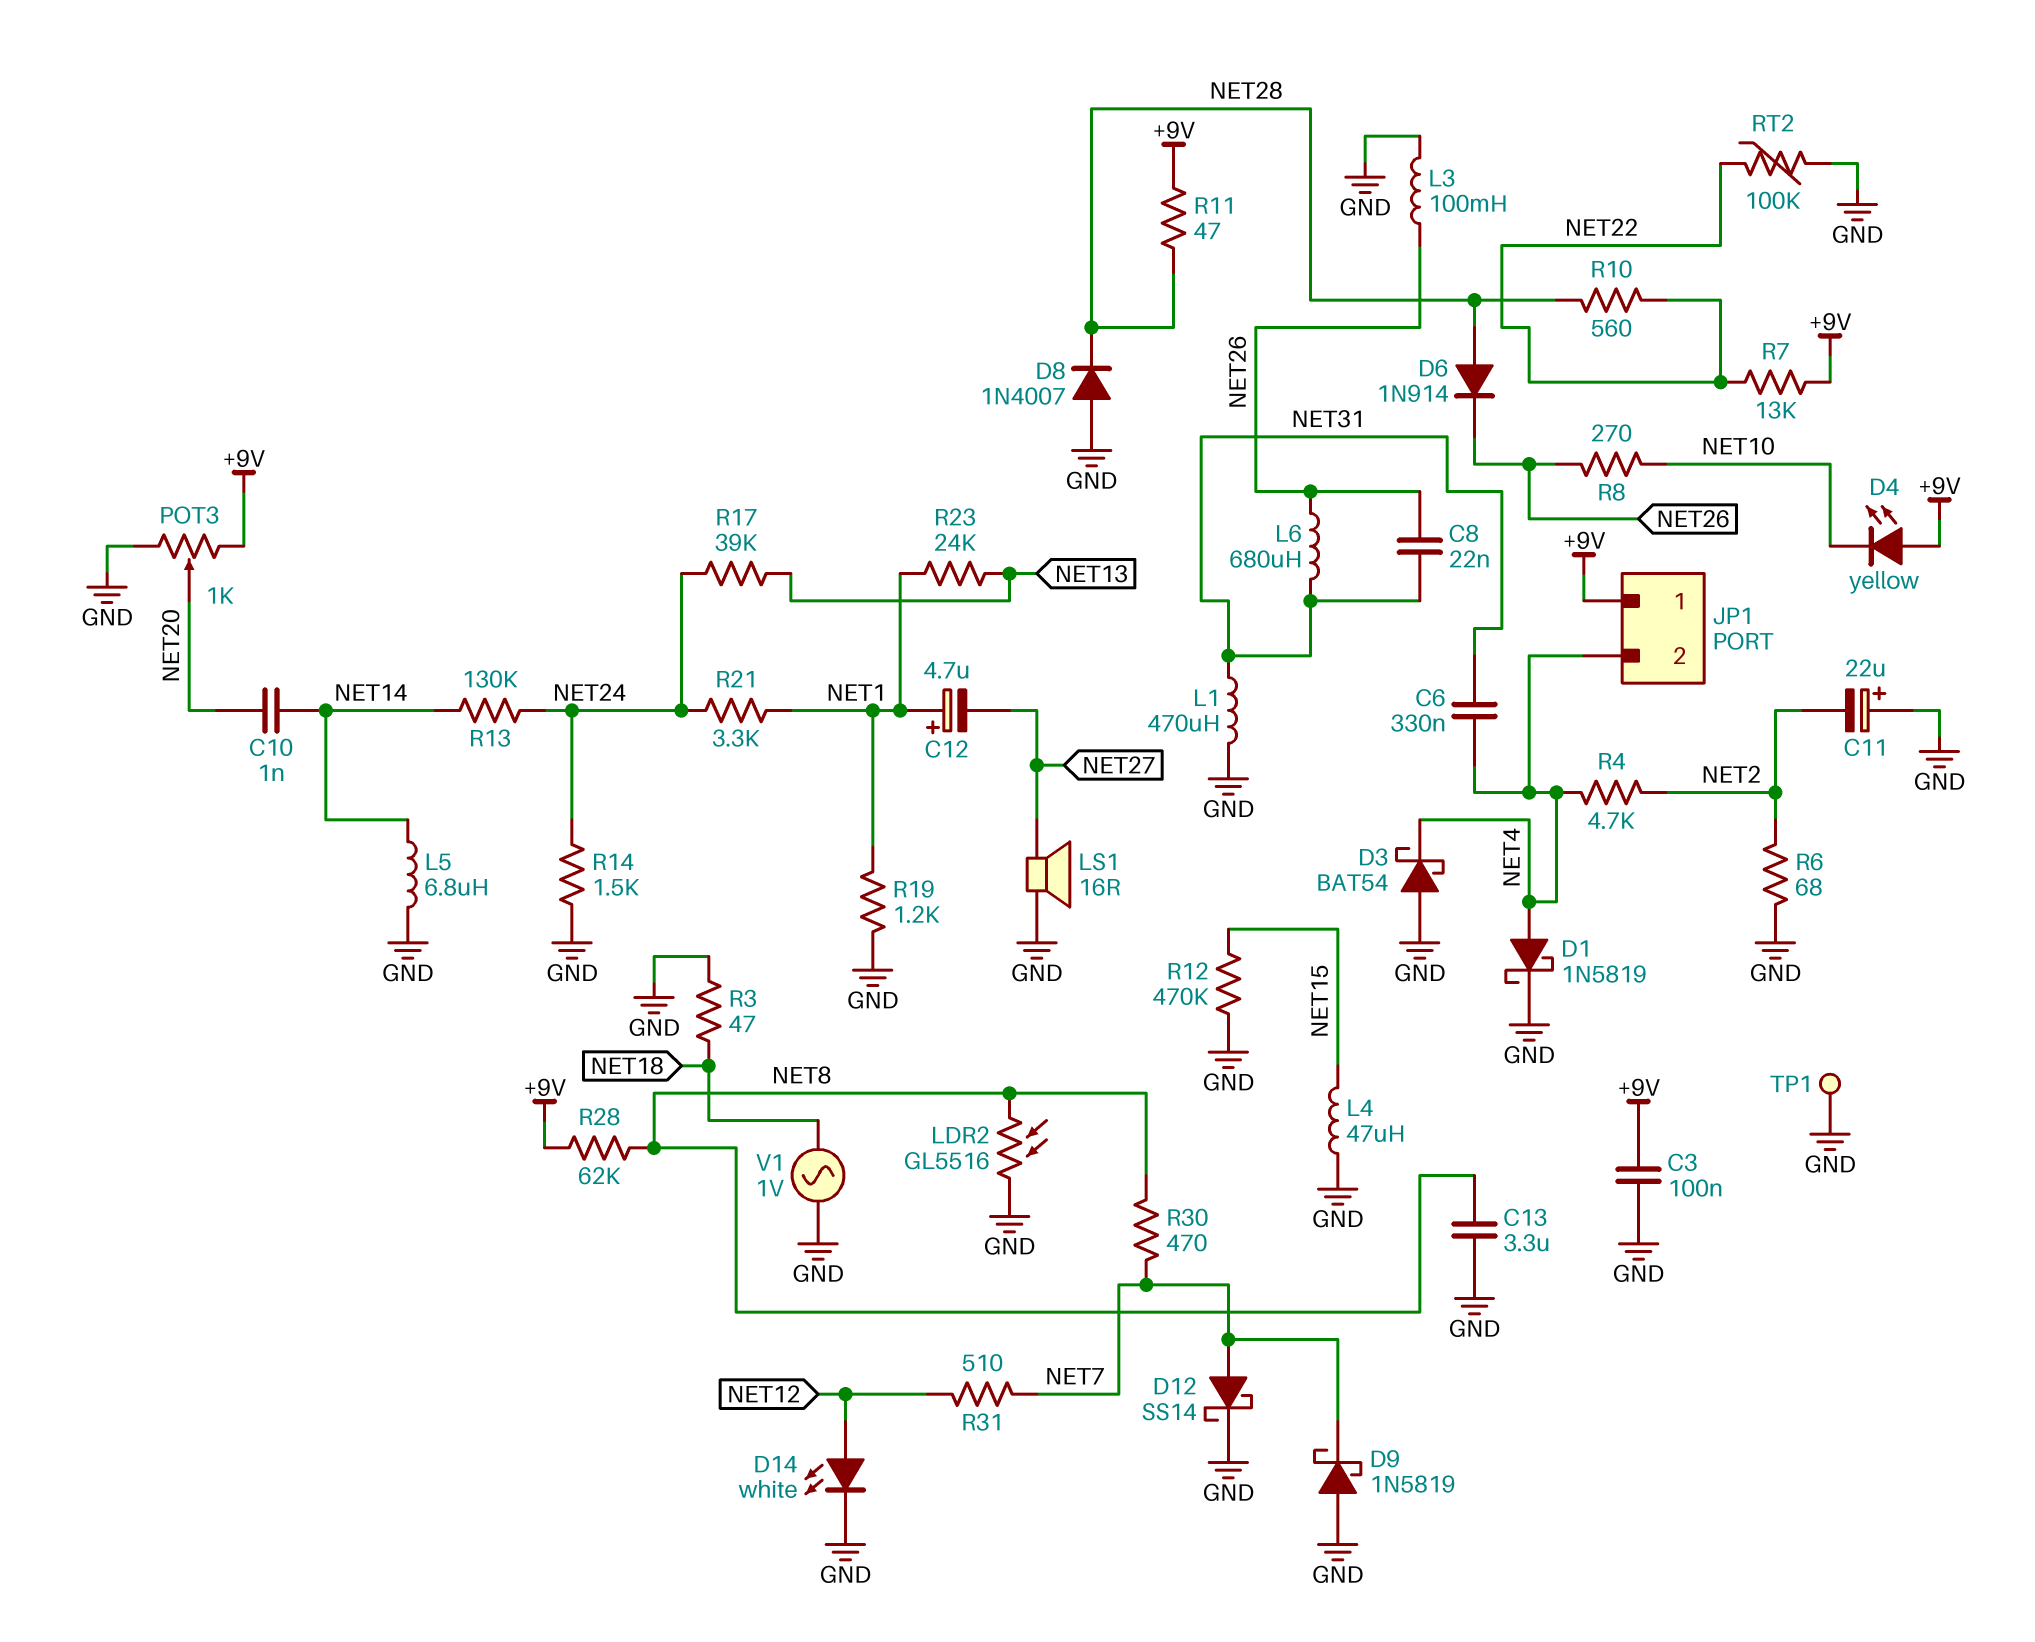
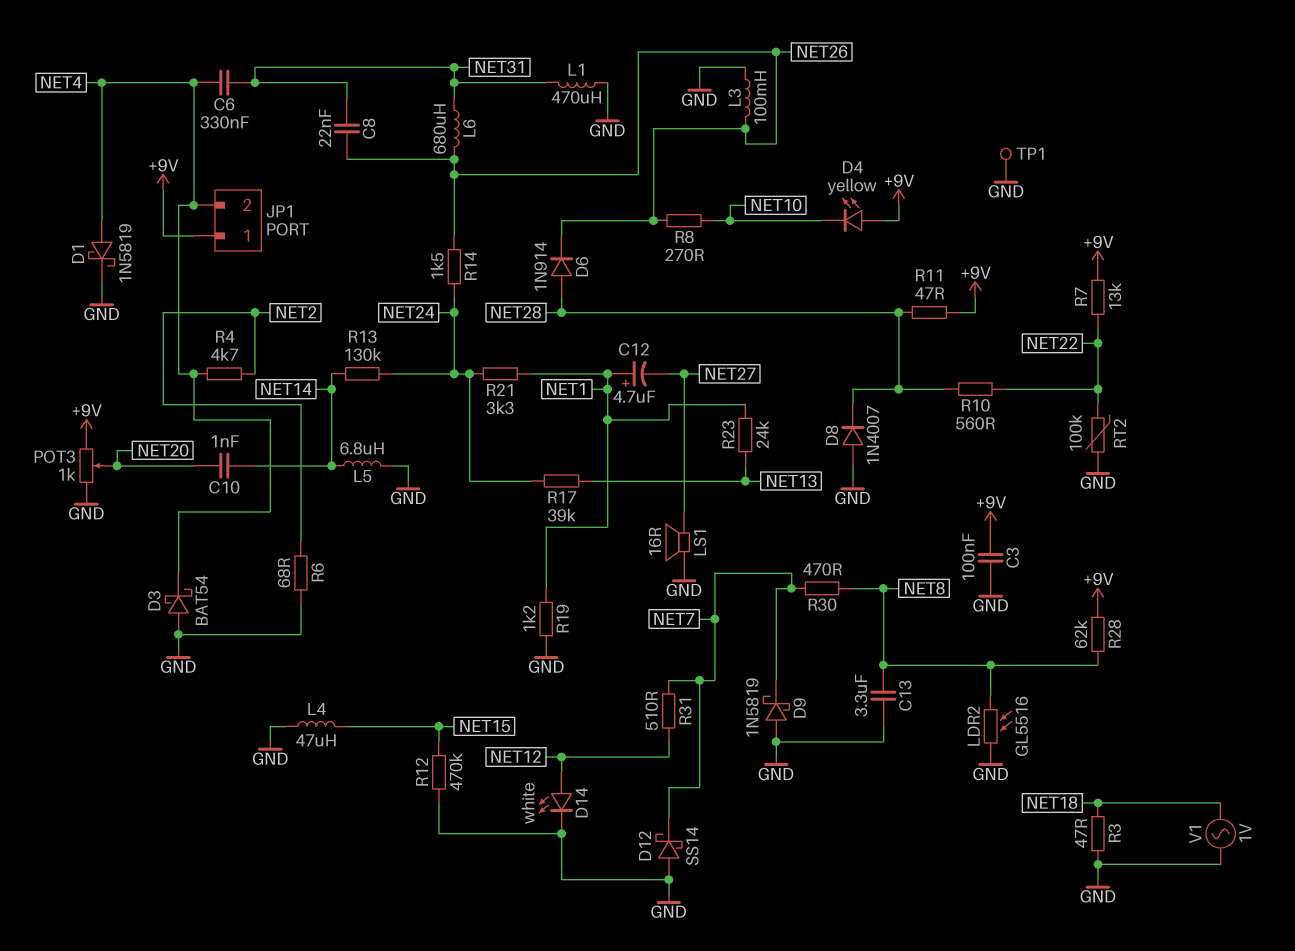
C11: 22uF (plus GND, minus NET2) -> none
D12: schottky SS14 (A NET7, K GND) -> schottky SS14 (A GND, K NET7)
R14: 1.5k (GND, NET24) -> 1.5k (NET24, NET26)

